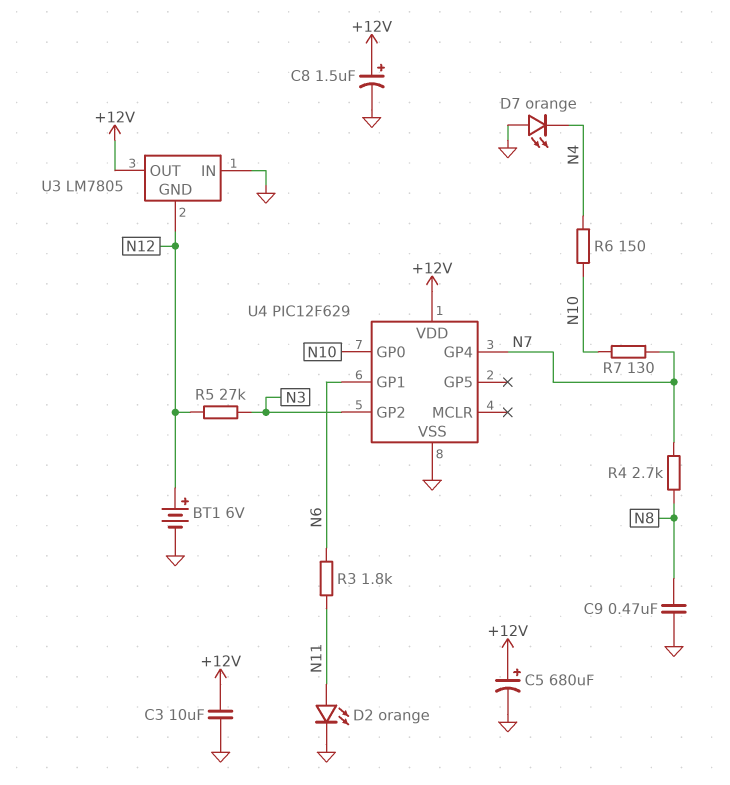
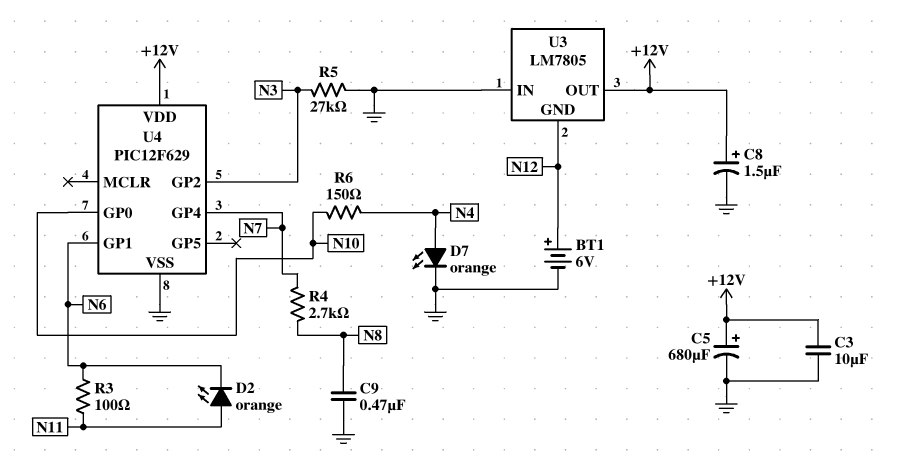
D2: LED orange (A N11, K GND) -> LED orange (A N11, K N6)
D7: LED orange (A GND, K N4) -> LED orange (A N4, K GND)
R3: 1.8k (N6, N11) -> 100 (N6, N11)
R5: 27k (N3, N12) -> 27k (GND, N3)
R7: 130 (N7, N10) -> none

